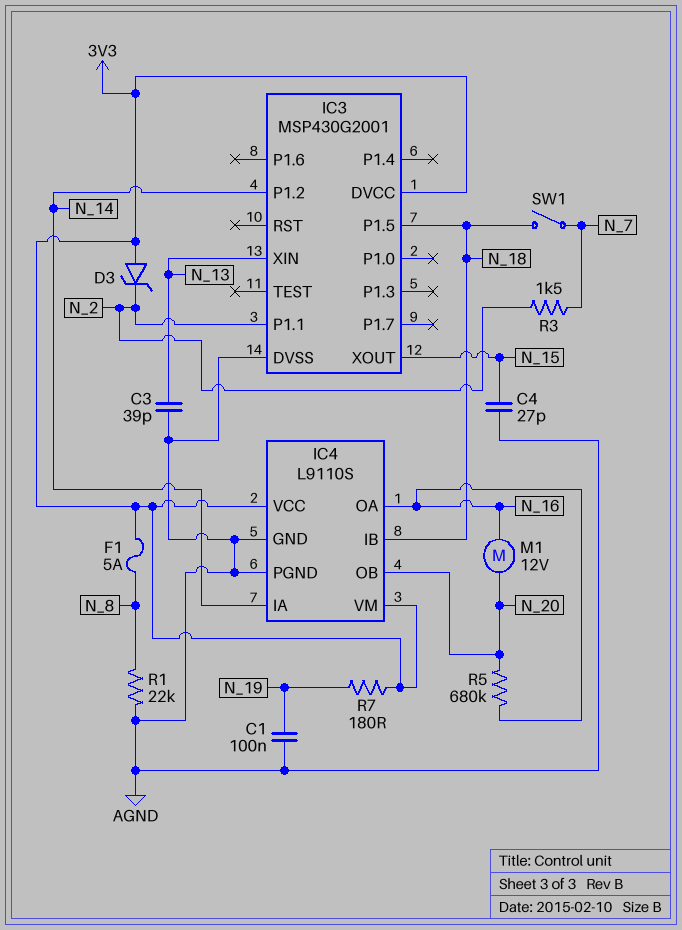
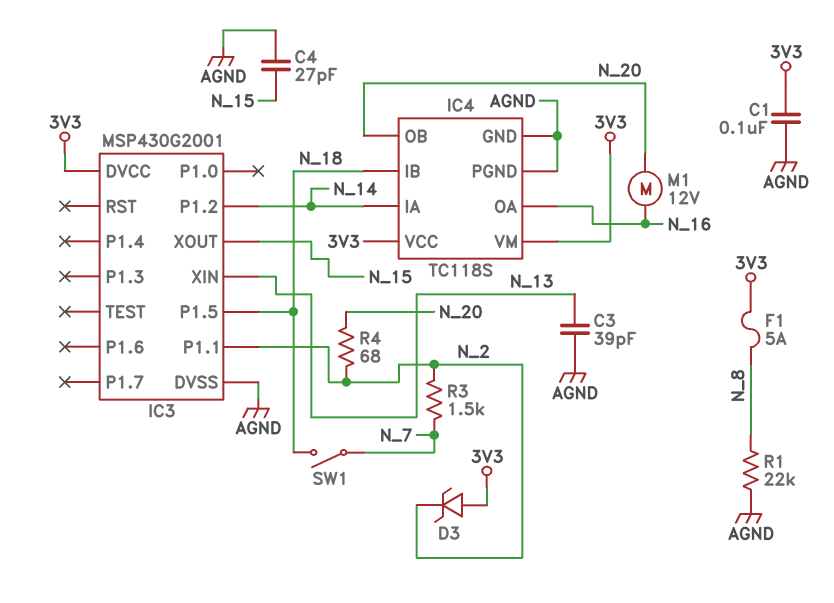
C1: 100nF (AGND, N_19) -> 100nF (3V3, AGND)
IC4: L9110S -> TC118S
R4: none -> 68 (N_2, N_20)
R5: 680k (N_16, N_20) -> none
R7: 180 (3V3, N_19) -> none

